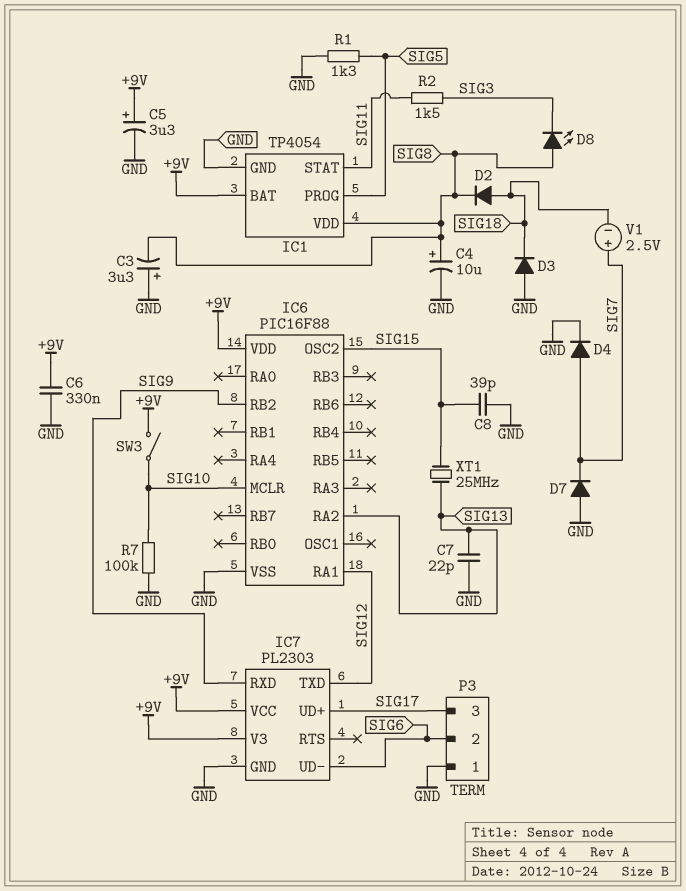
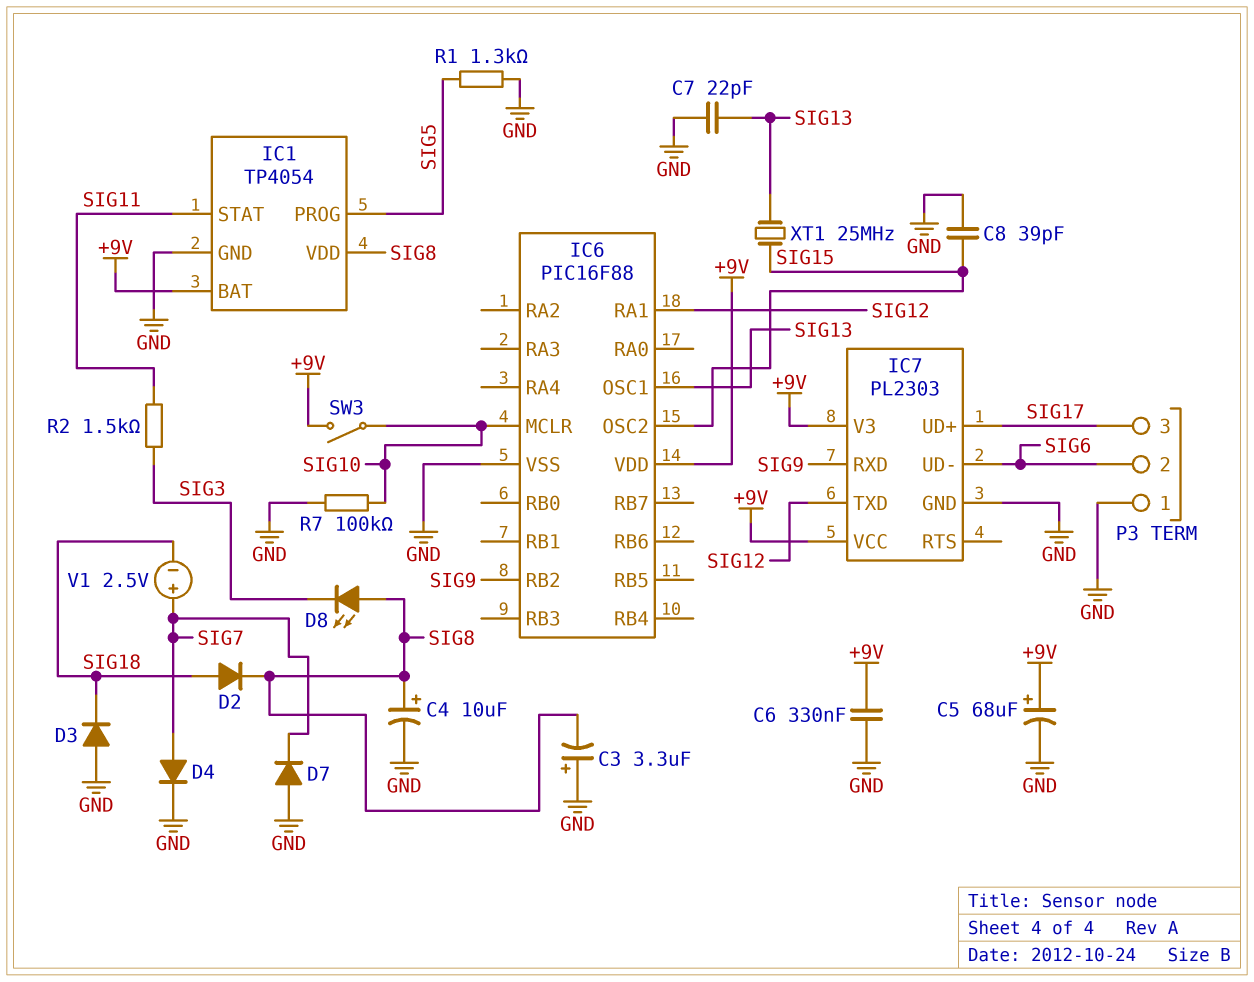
C5: 3.3uF (plus +9V, minus GND) -> 68uF (plus +9V, minus GND)
IC6 pin OSC1: none -> SIG13
IC6 pin RA2: SIG13 -> none

